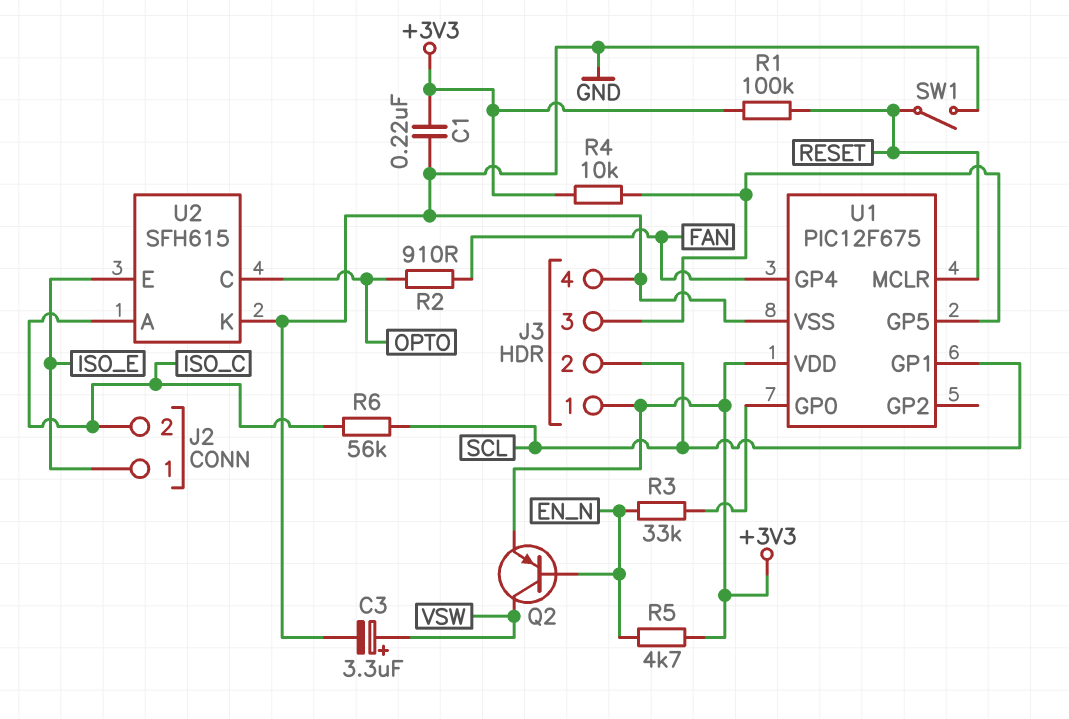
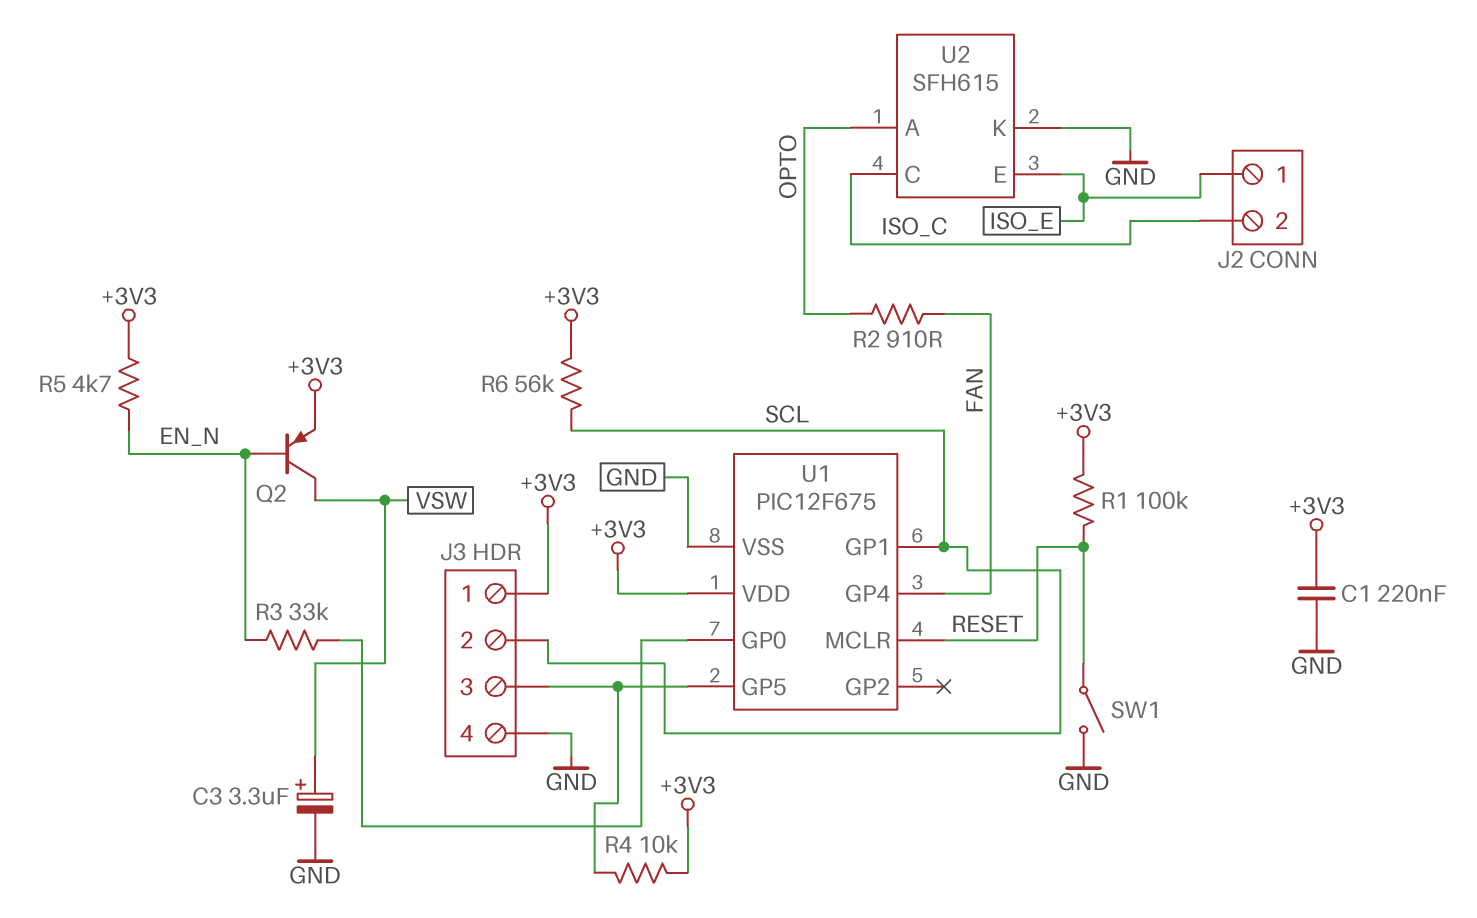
R6: 56k (ISO_C, SCL) -> 56k (+3V3, SCL)
U2 pin A: ISO_C -> OPTO
U2 pin C: OPTO -> ISO_C

